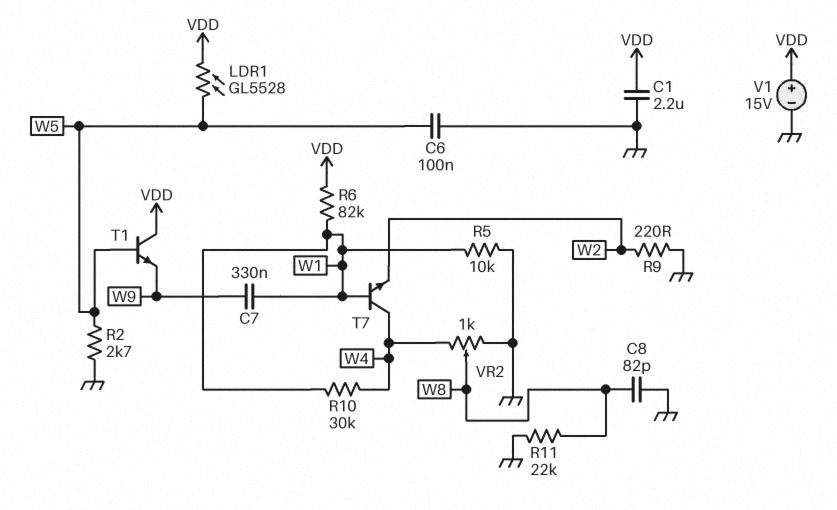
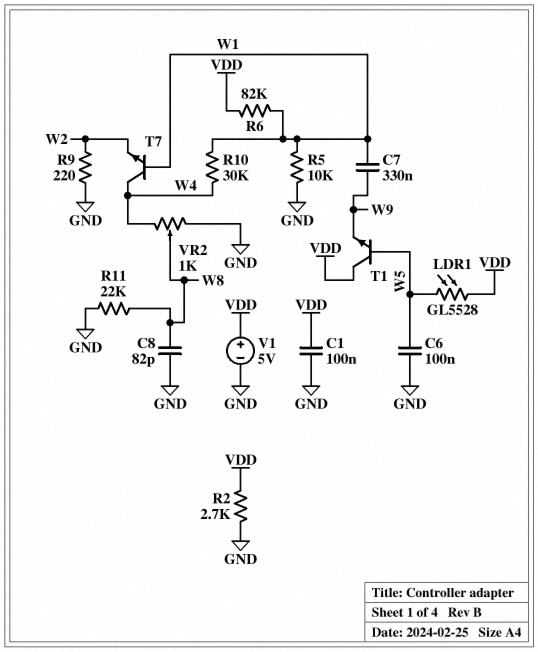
C1: 2.2uF (GND, VDD) -> 100nF (GND, VDD)
R2: 2.7k (GND, W5) -> 2.7k (GND, VDD)
V1: 15V (plus VDD, minus GND) -> 5V (plus VDD, minus GND)

